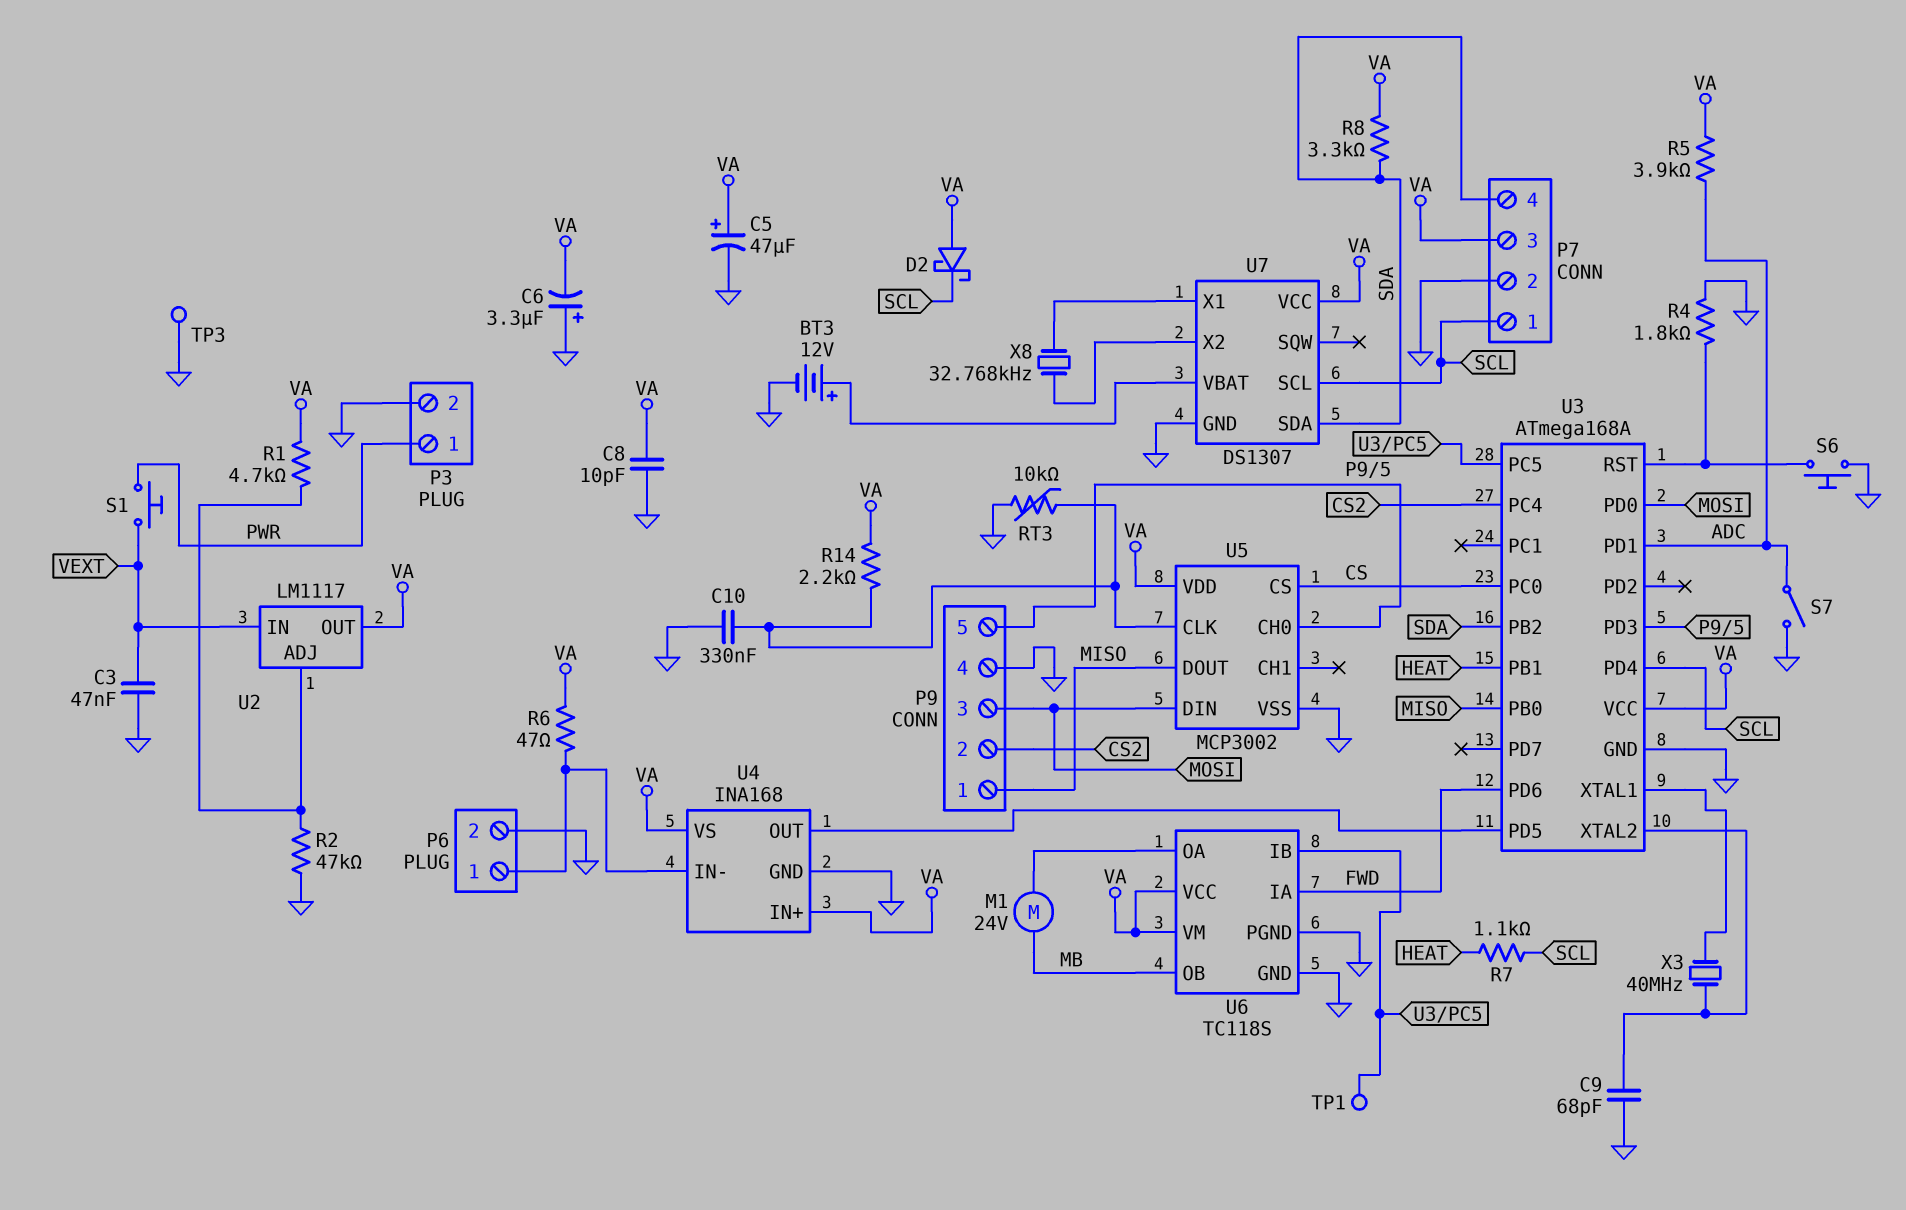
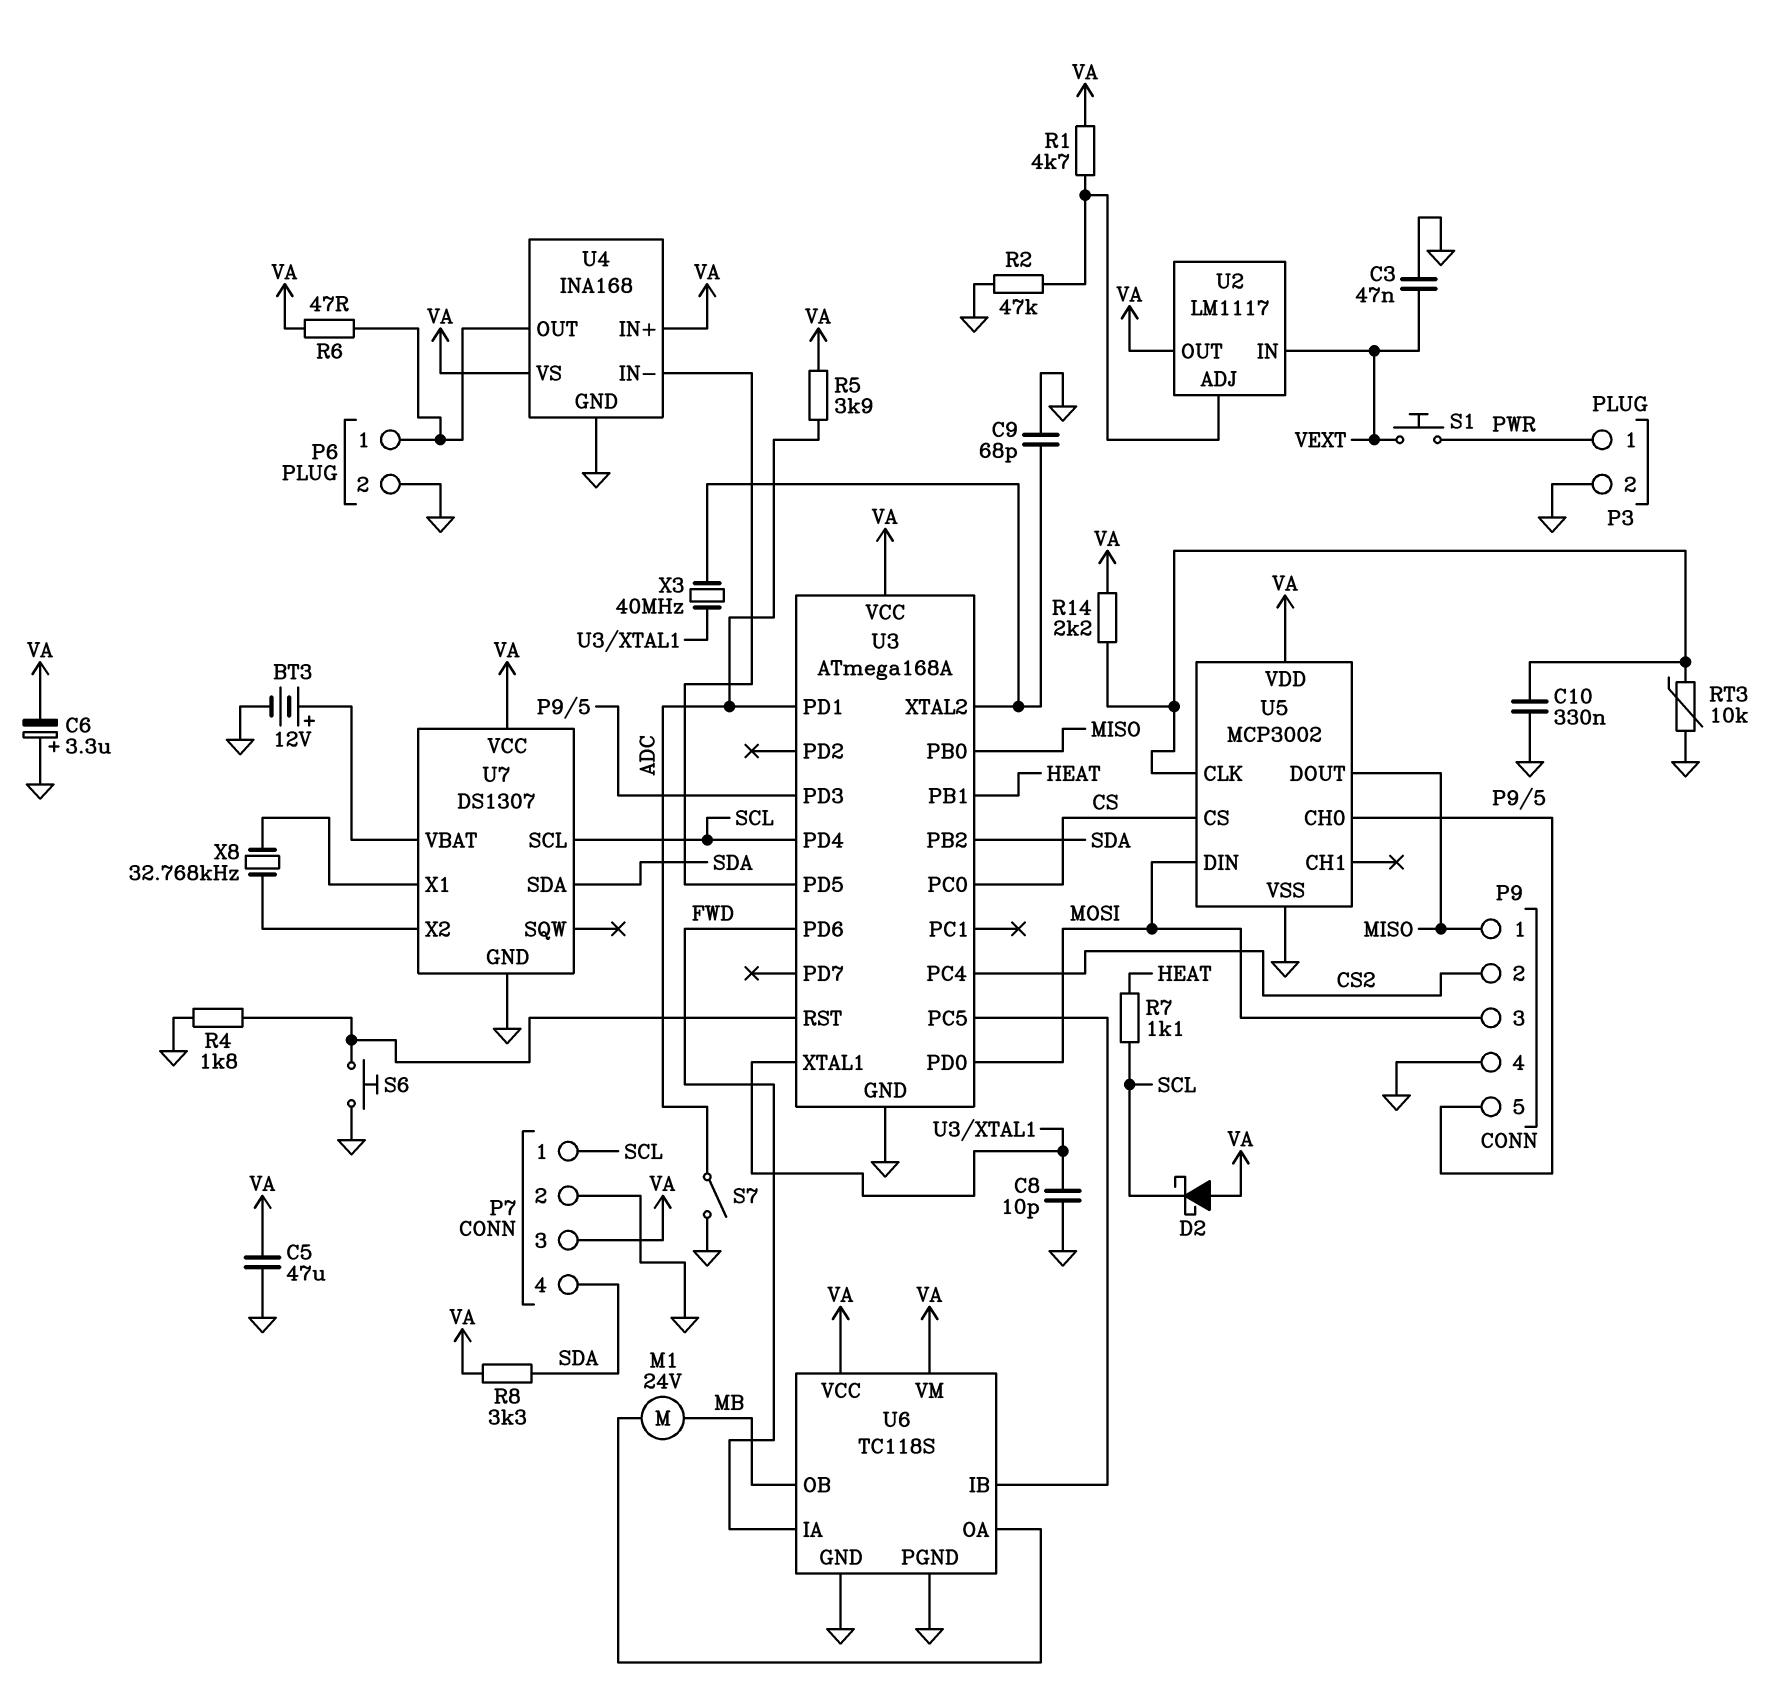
C5: 47uF (plus VA, minus GND) -> 47uF (GND, VA)
C8: 10pF (GND, VA) -> 10pF (GND, U3/XTAL1)
TP1: test point (U3/PC5) -> none
TP3: test point (GND) -> none
U4 pin IN-: P6/1 -> U3/PD5
U4 pin OUT: U3/PD5 -> P6/1

